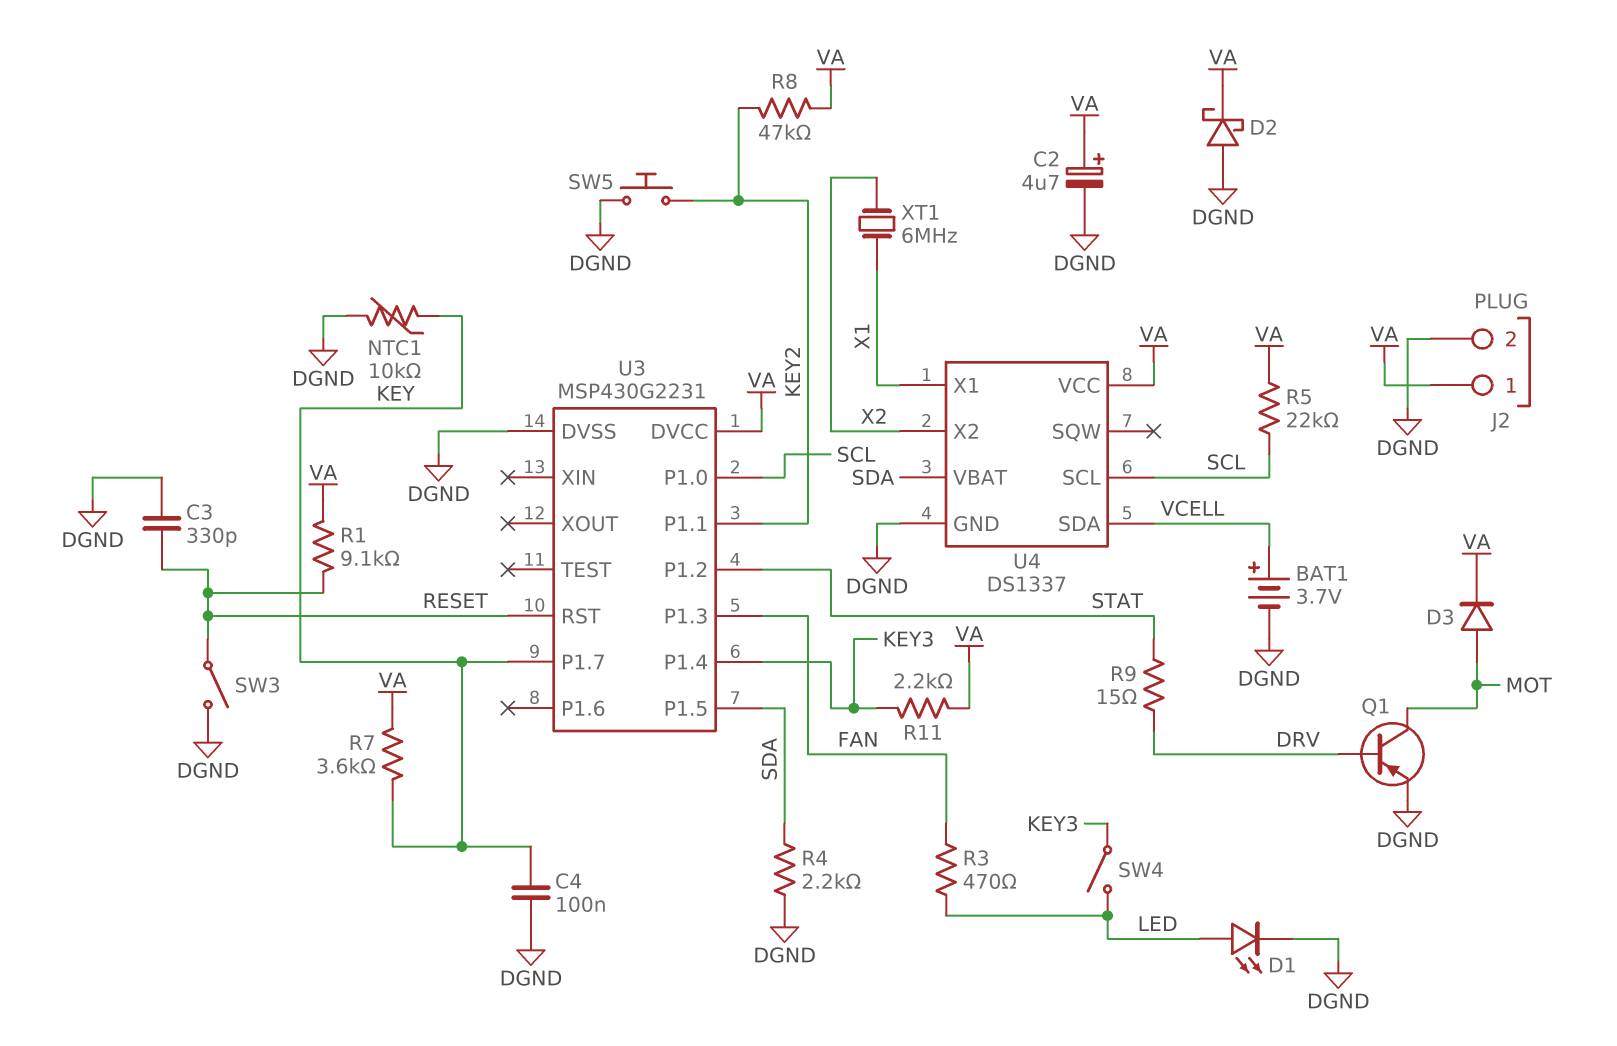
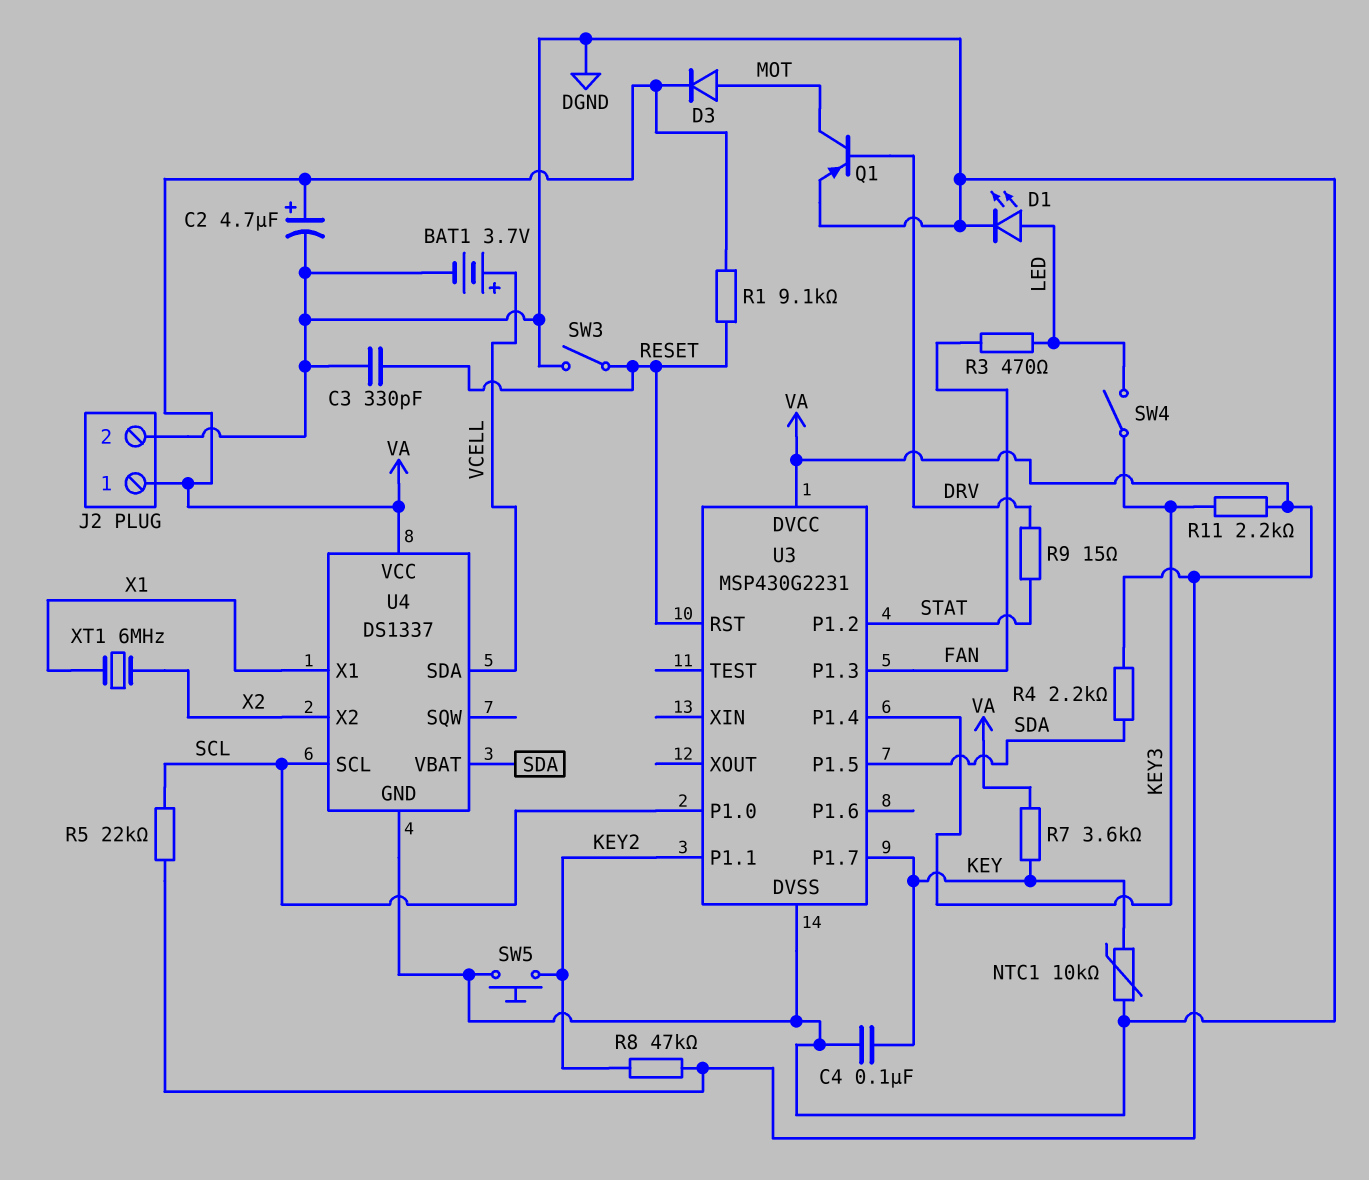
D2: schottky (A DGND, K VA) -> none
R4: 2.2k (DGND, SDA) -> 2.2k (SDA, VA)

